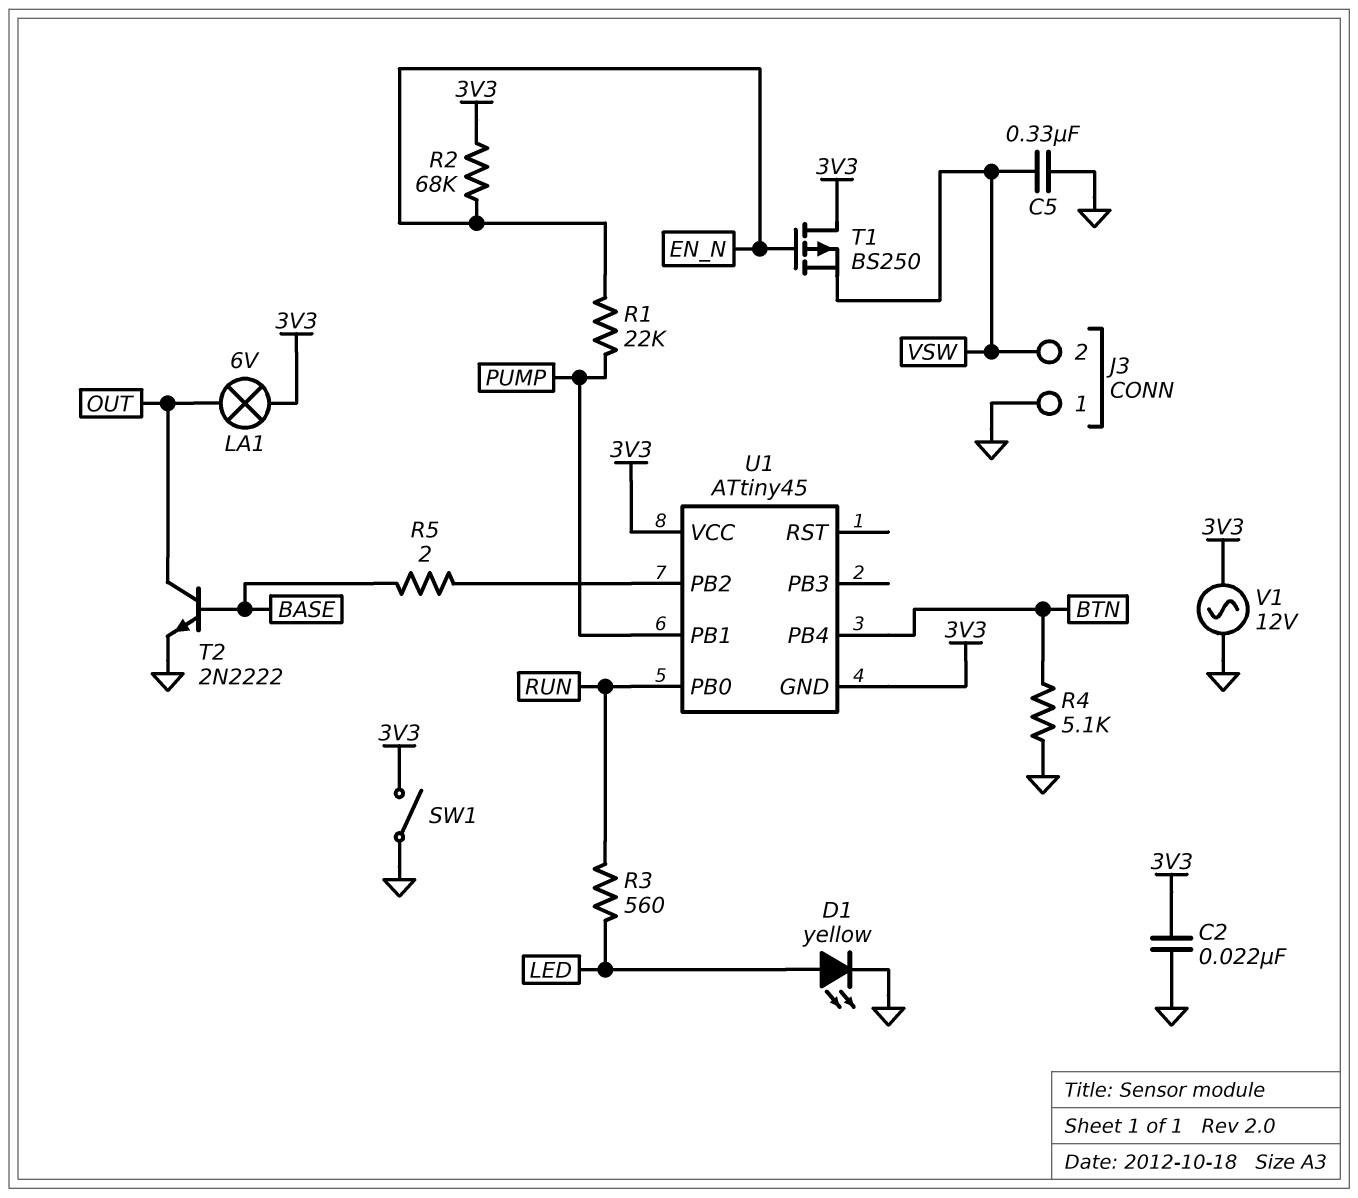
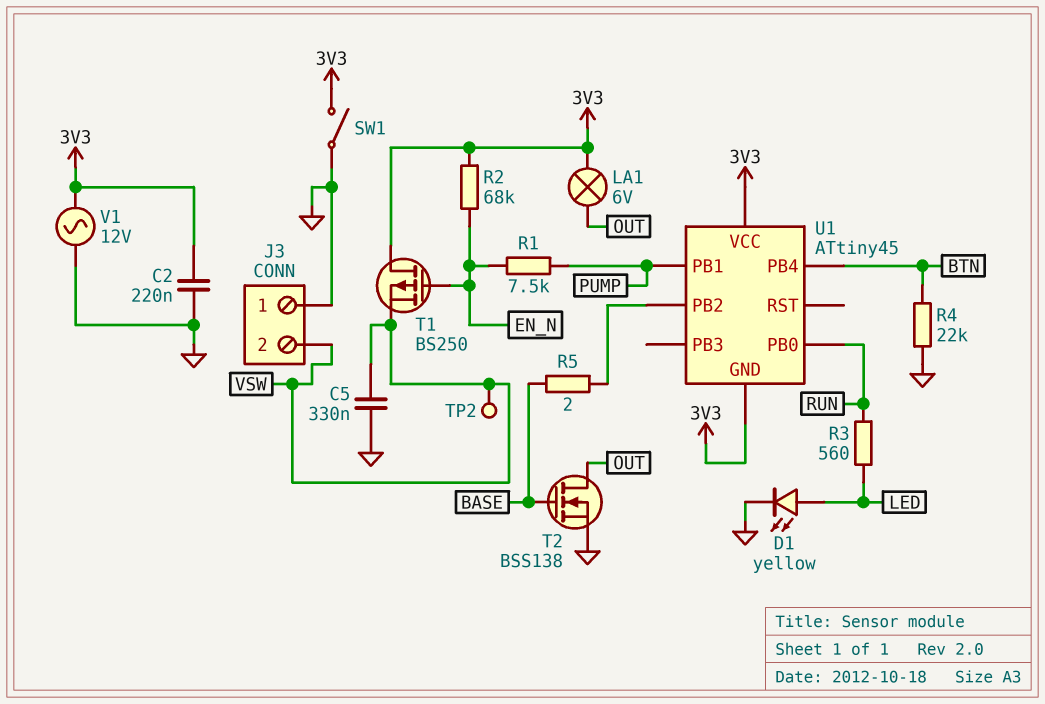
C2: 22nF (3V3, GND) -> 220nF (3V3, GND)
R1: 22k (EN_N, PUMP) -> 7.5k (EN_N, PUMP)
R4: 5.1k (BTN, GND) -> 22k (BTN, GND)
T2: NPN 2N2222 (B BASE, C OUT, E GND) -> NMOS BSS138 (G BASE, D OUT, S GND)
TP2: none -> test point (VSW)

